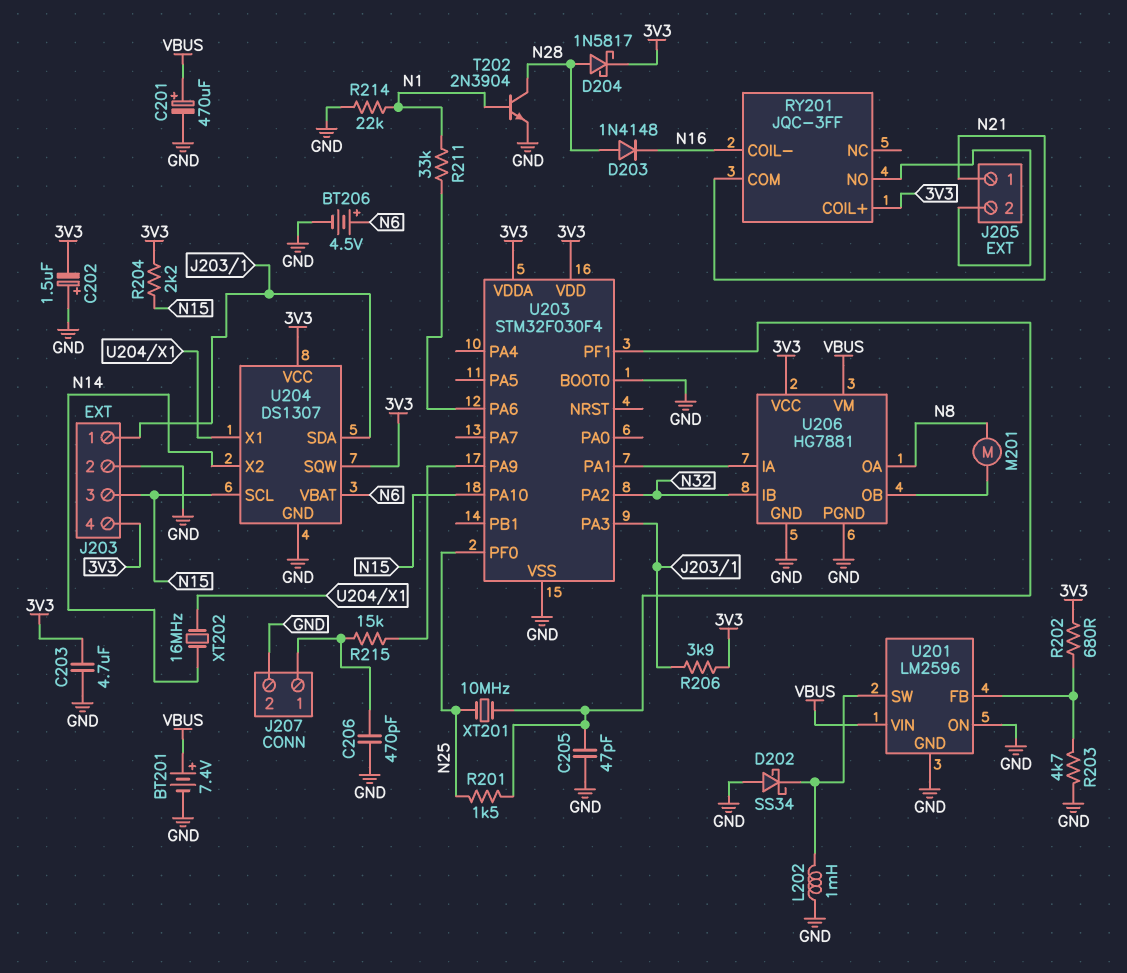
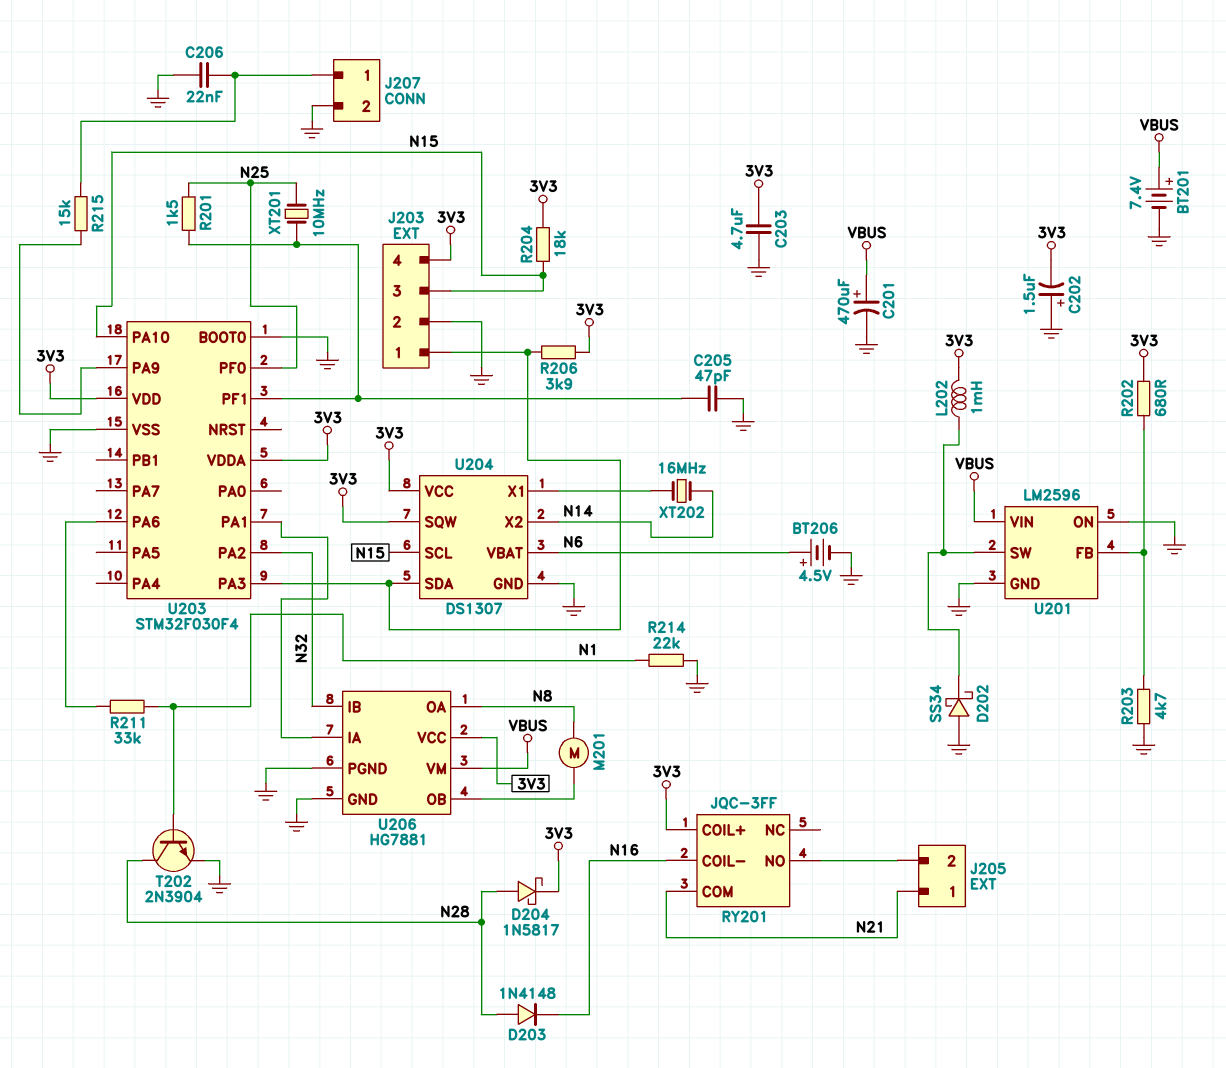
C206: 470pF (GND, J207/1) -> 22nF (GND, J207/1)
L202: 1mH (GND, U201/SW) -> 1mH (3V3, U201/SW)
R204: 2.2k (3V3, N15) -> 18k (3V3, N15)

